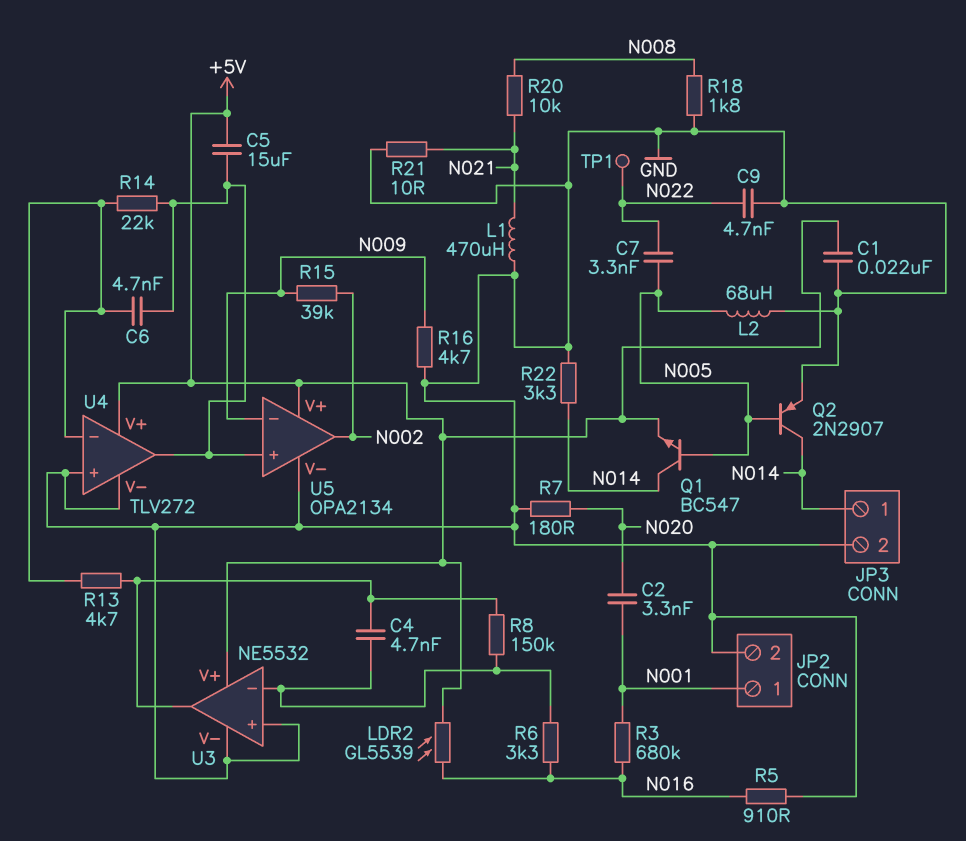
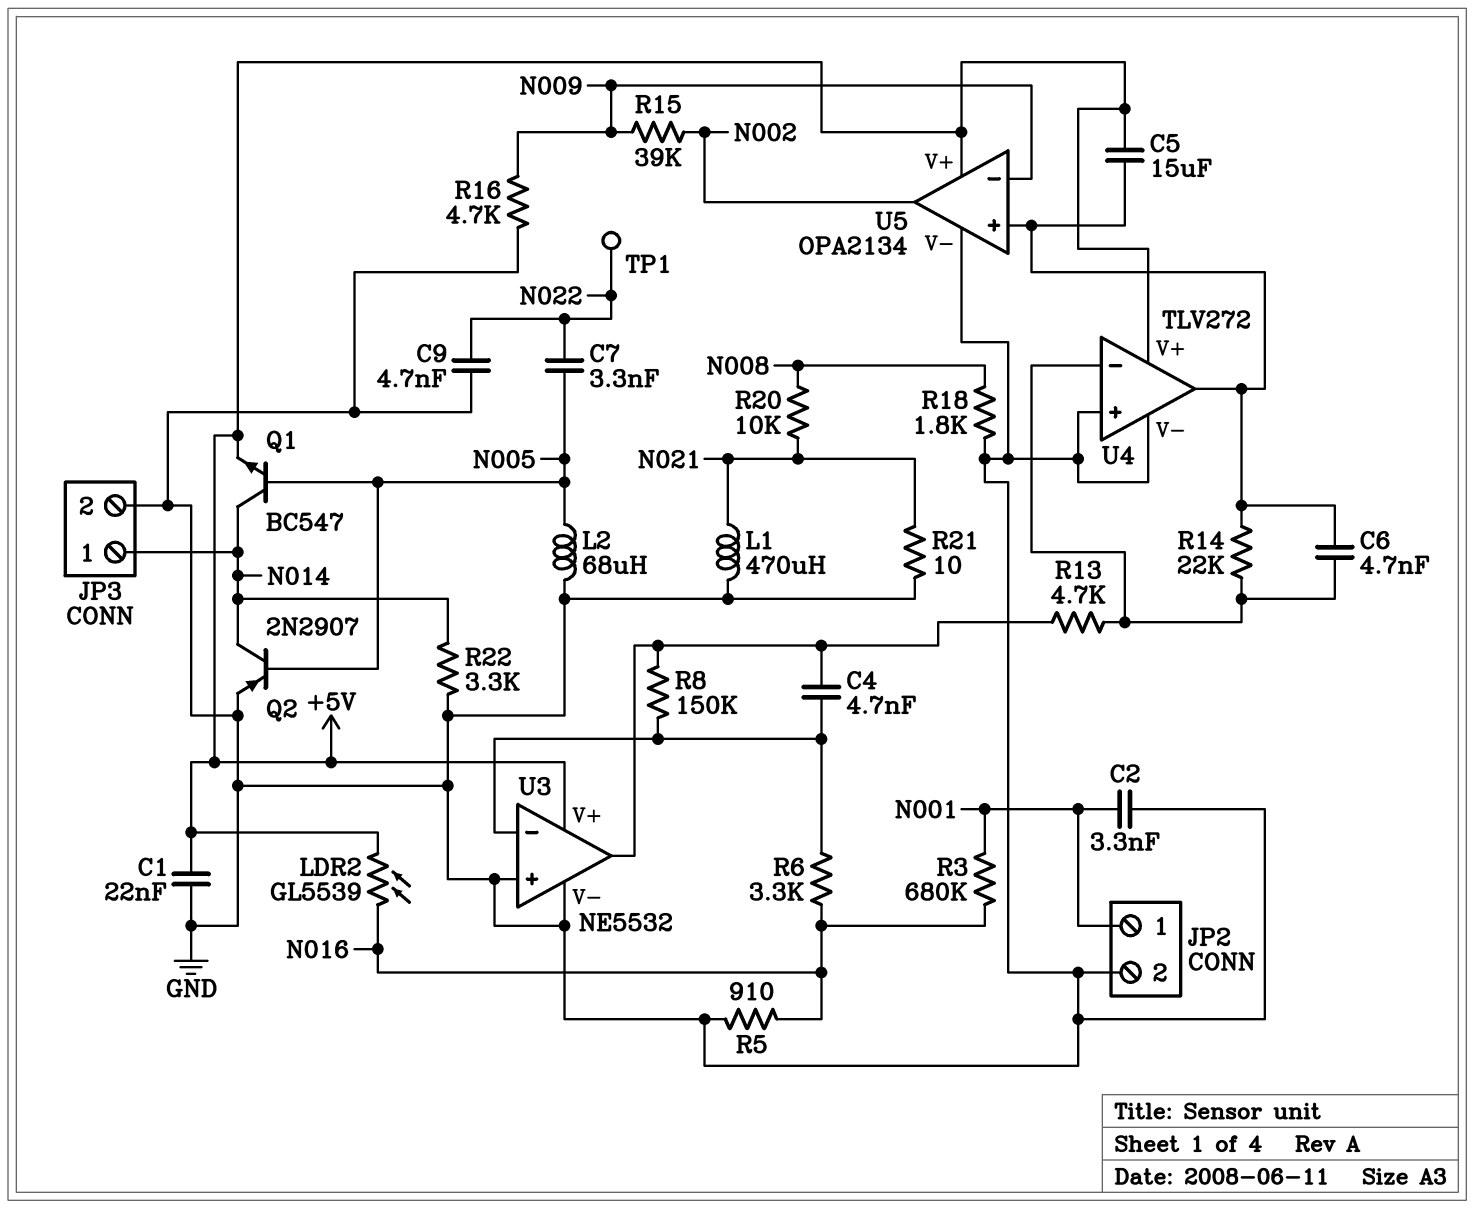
C2: 3.3nF (N001, N020) -> 3.3nF (GND, N001)
R7: 180 (GND, N020) -> none

